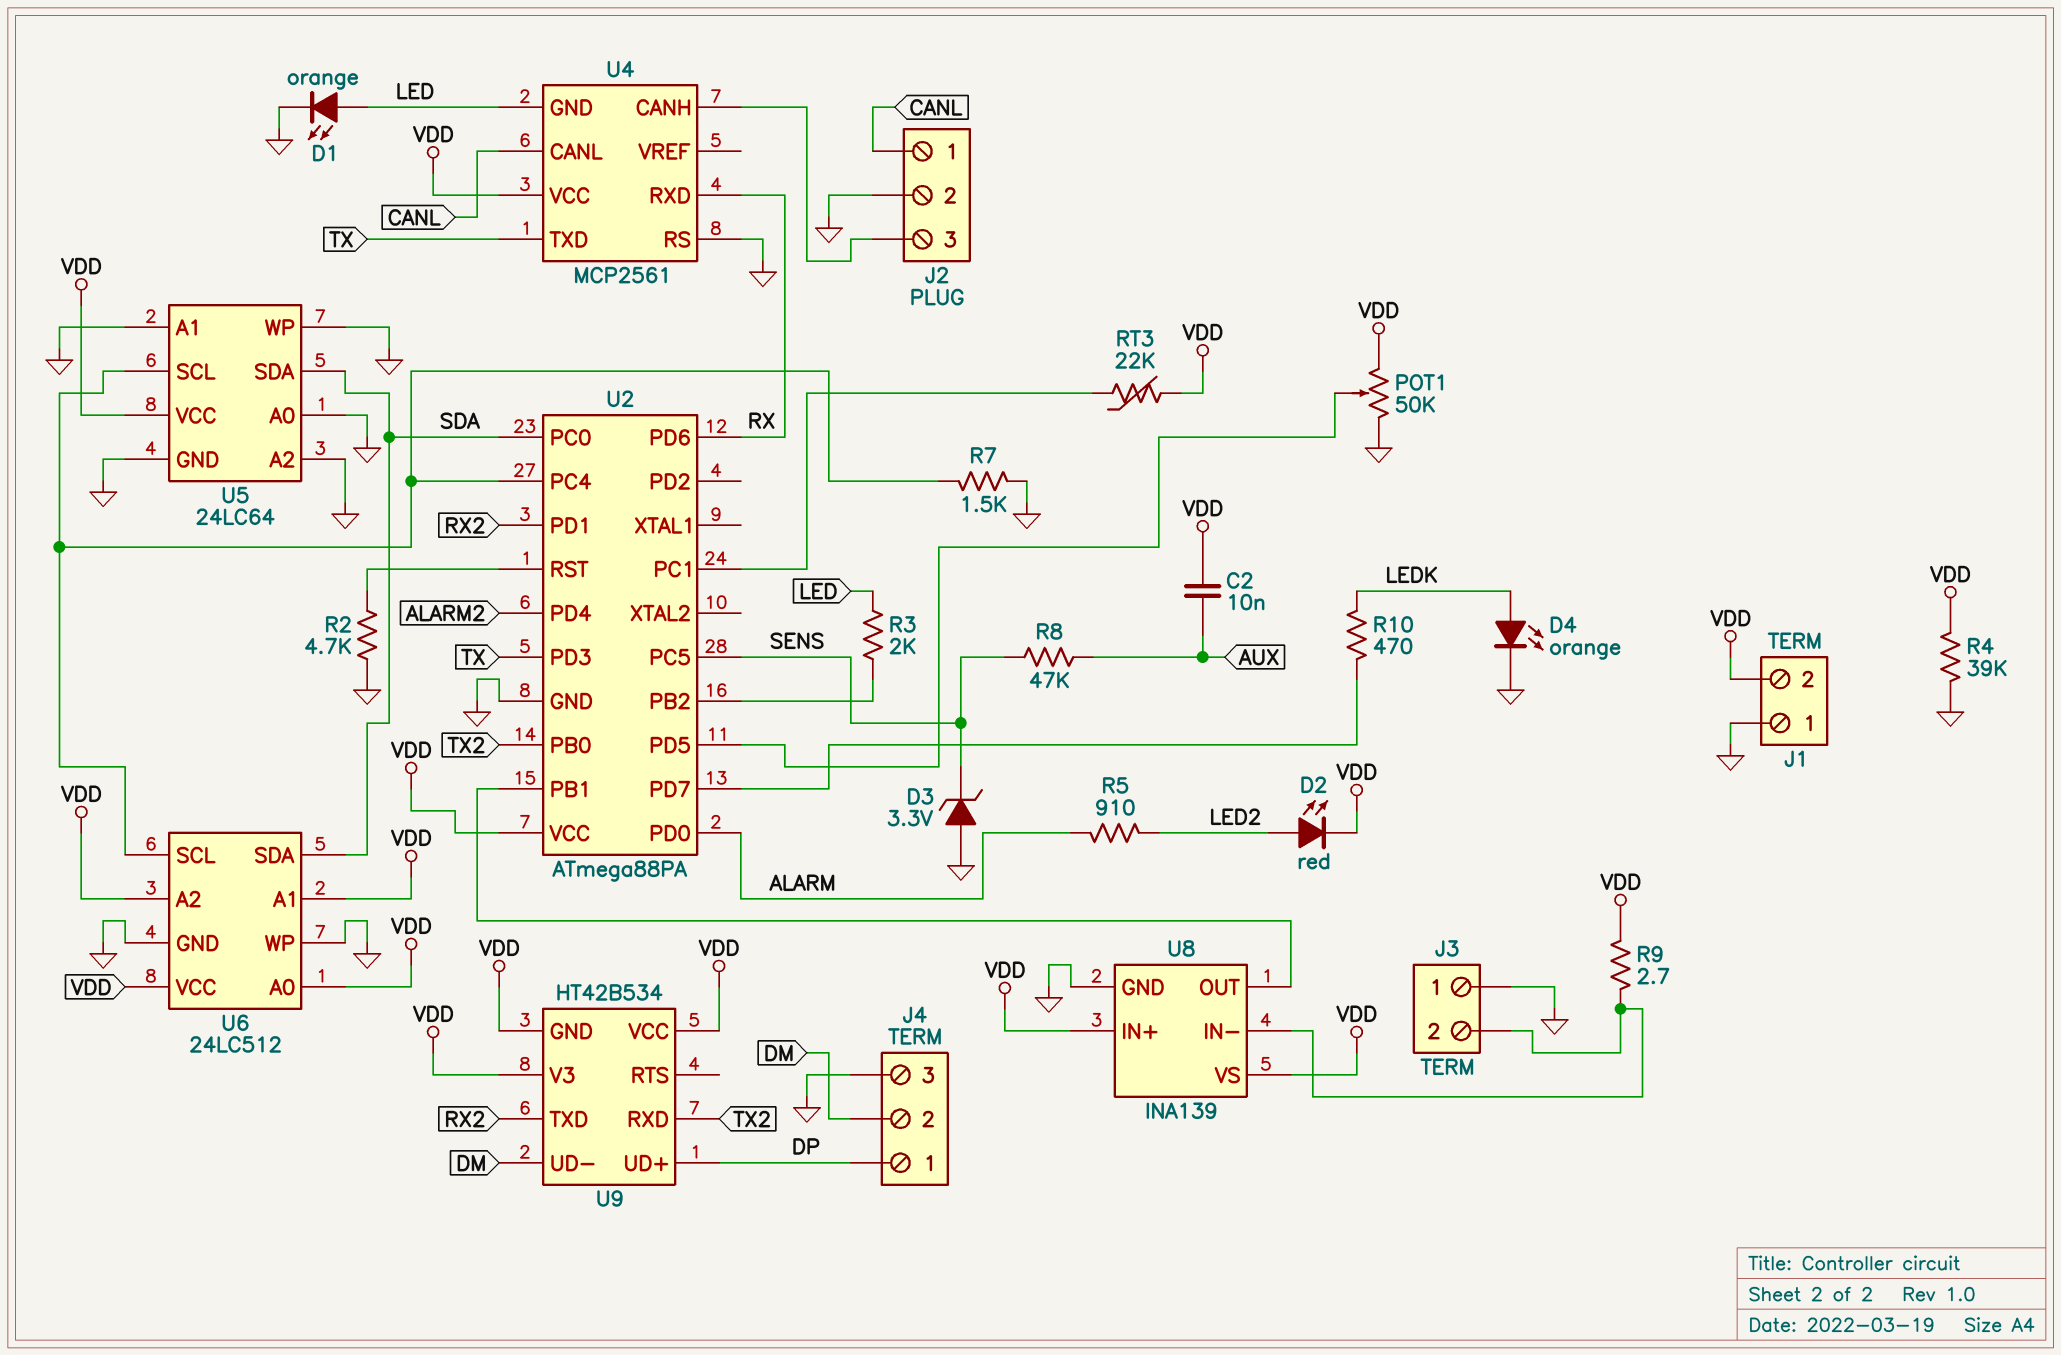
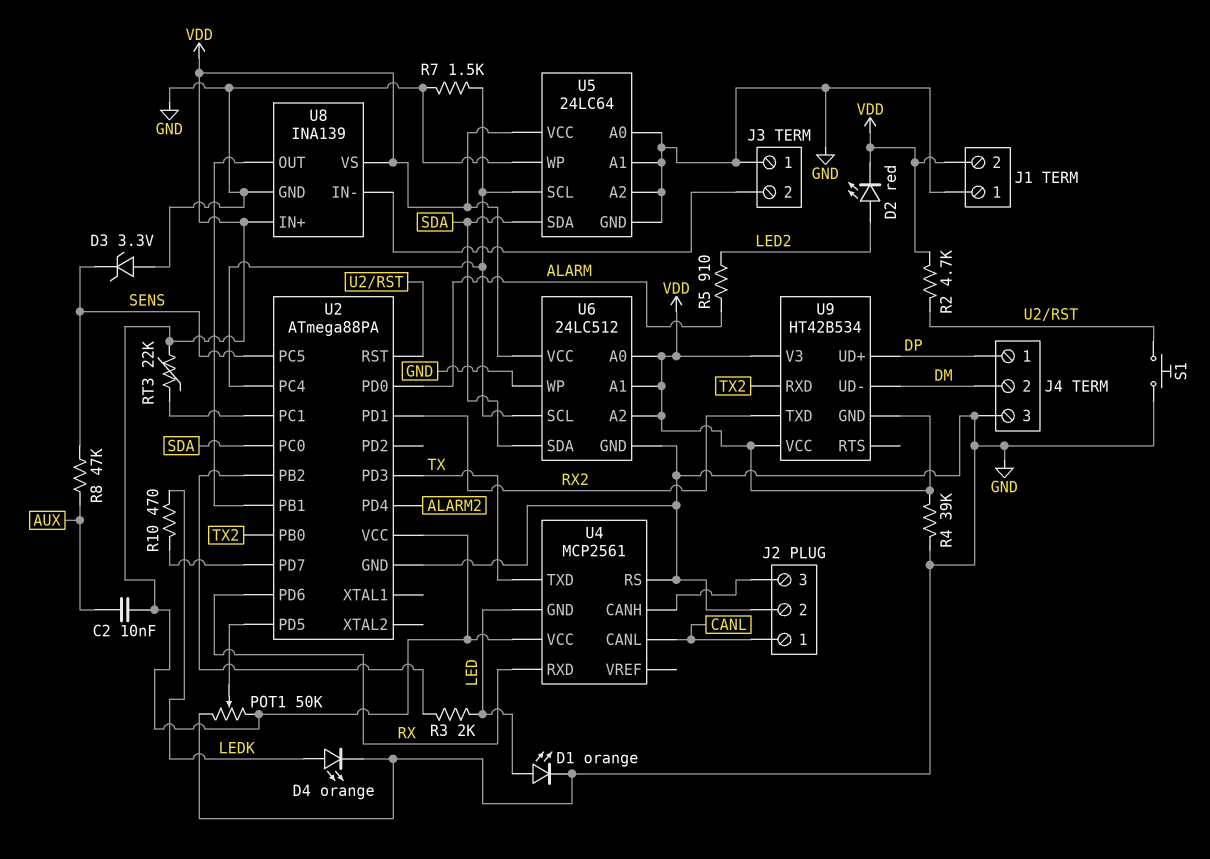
R2: 4.7k (GND, U2/RST) -> 4.7k (U2/RST, VDD)
R9: 2.7 (J3/2, VDD) -> none
S1: none -> button (GND, U2/RST)

